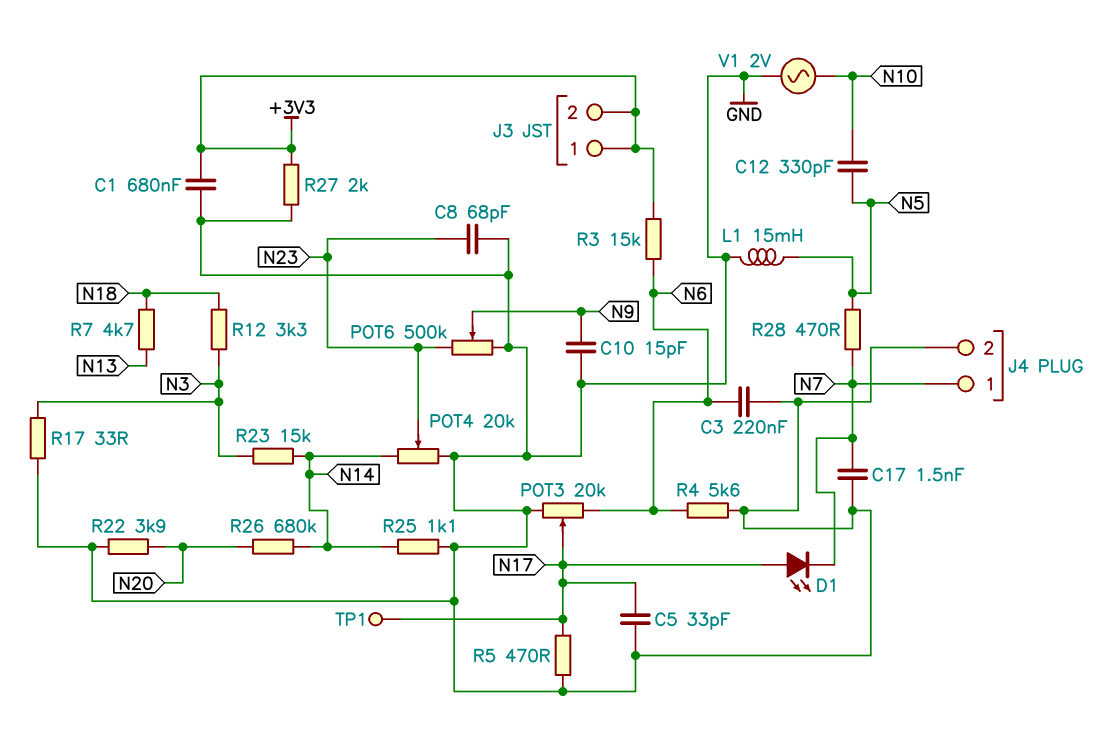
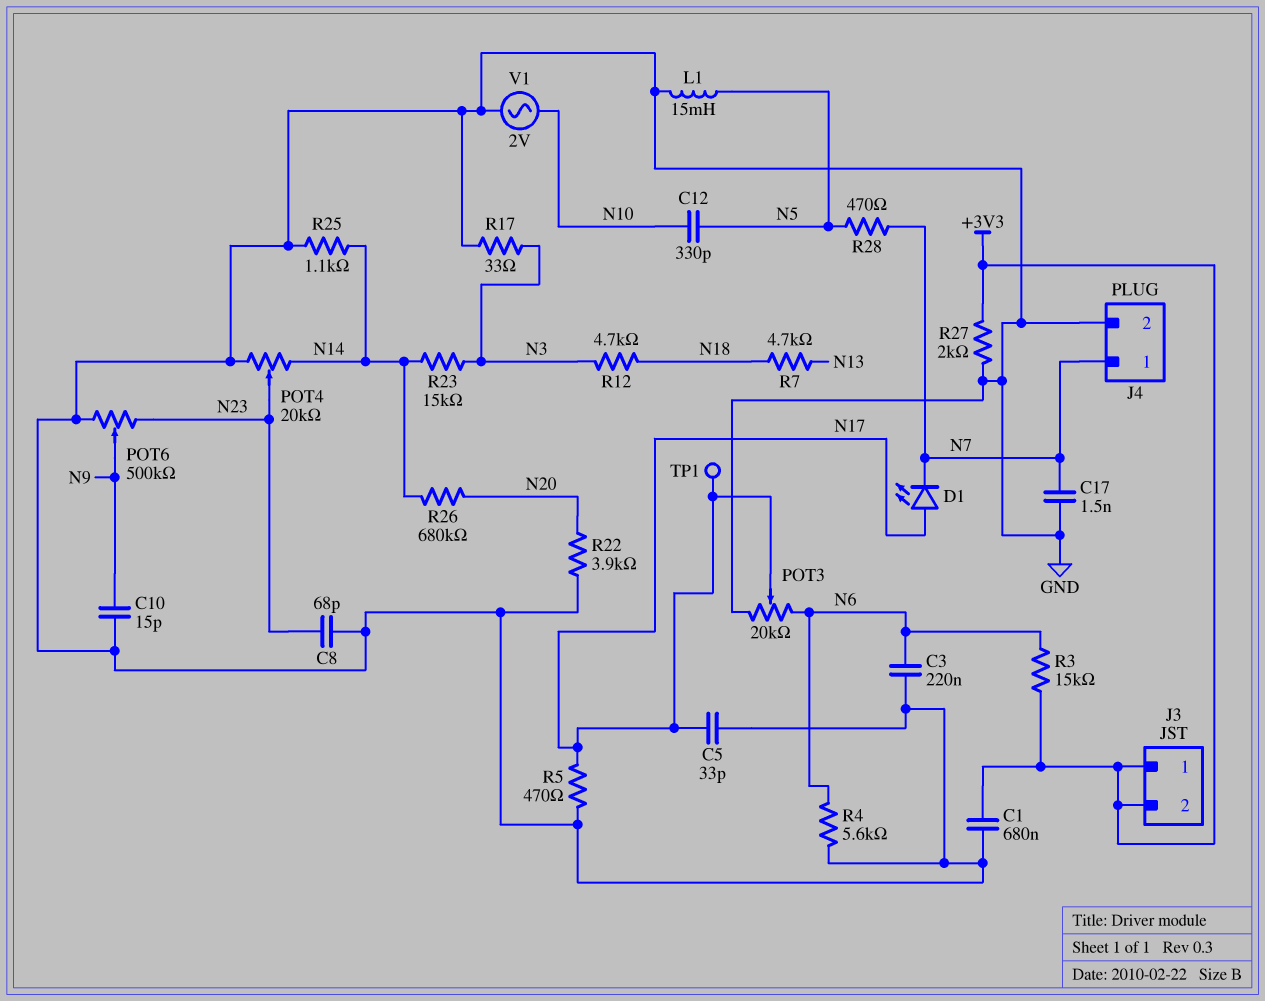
R12: 3.3k (N3, N18) -> 4.7k (N3, N18)

